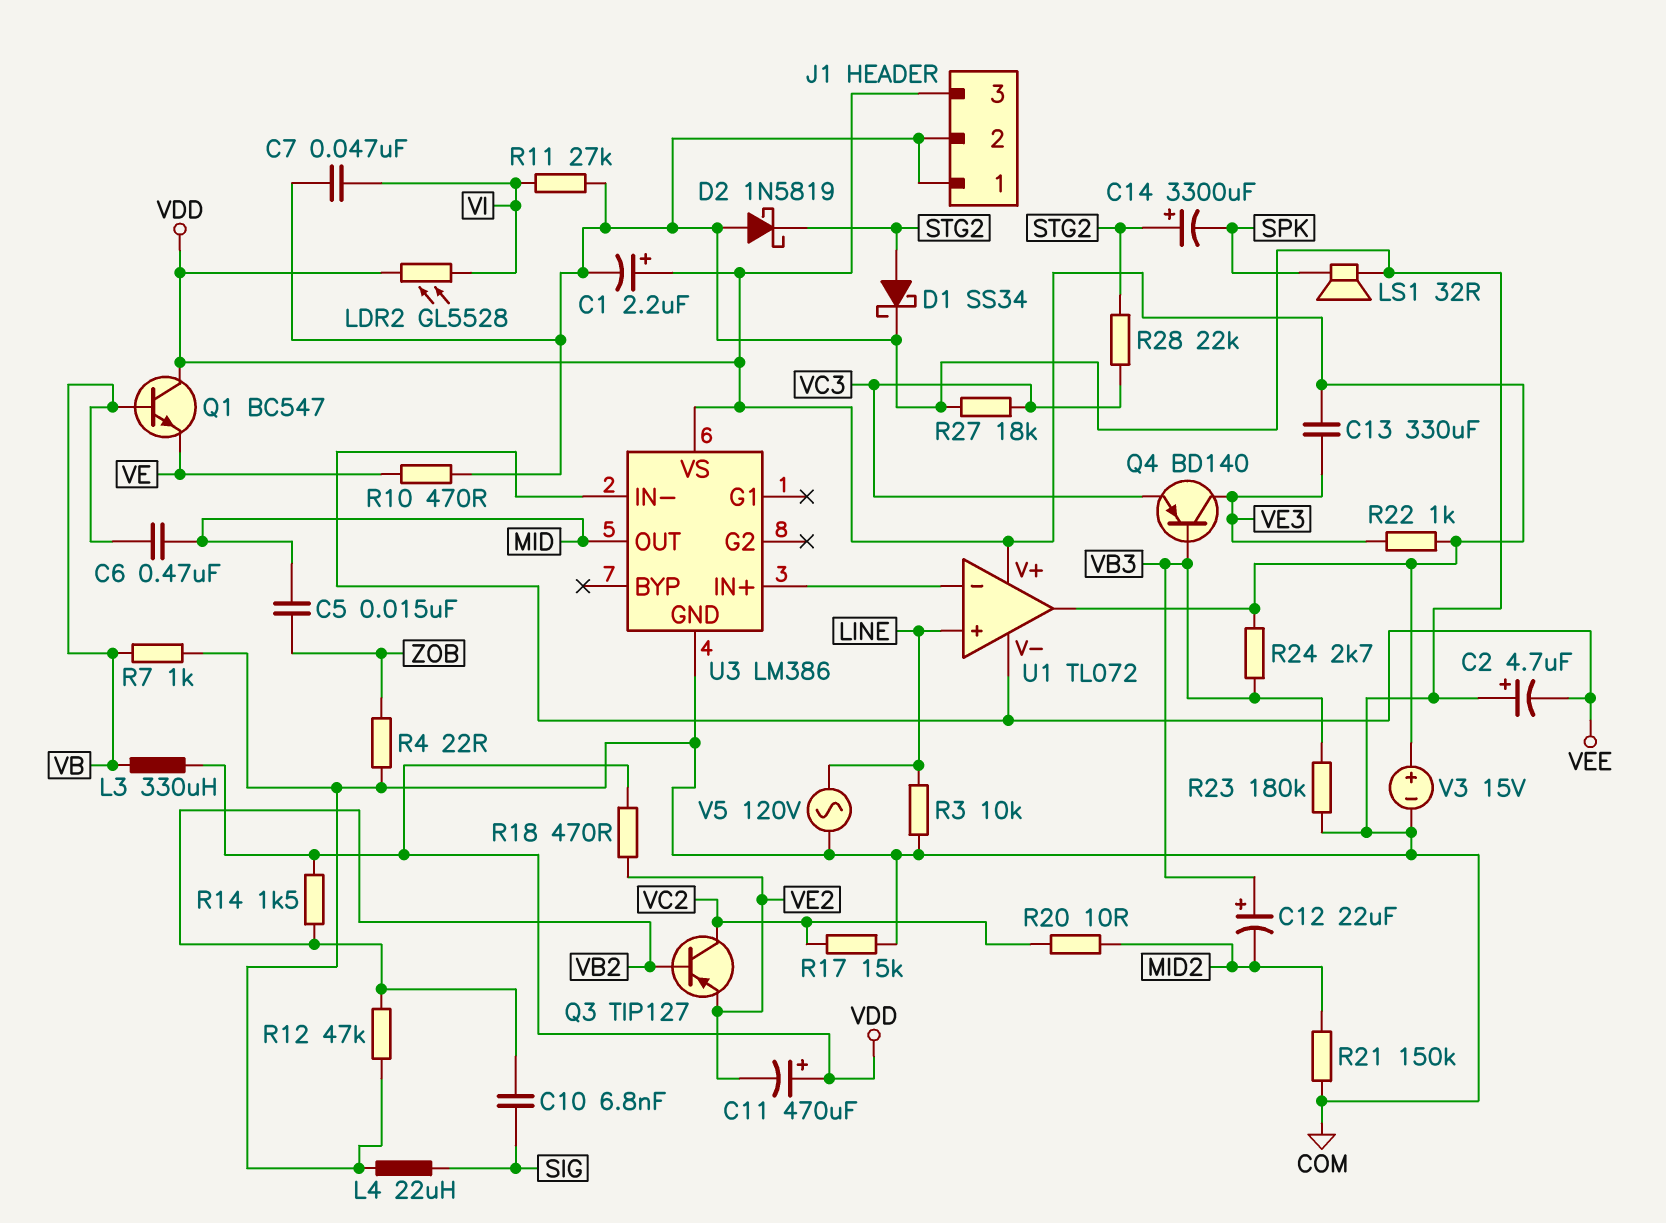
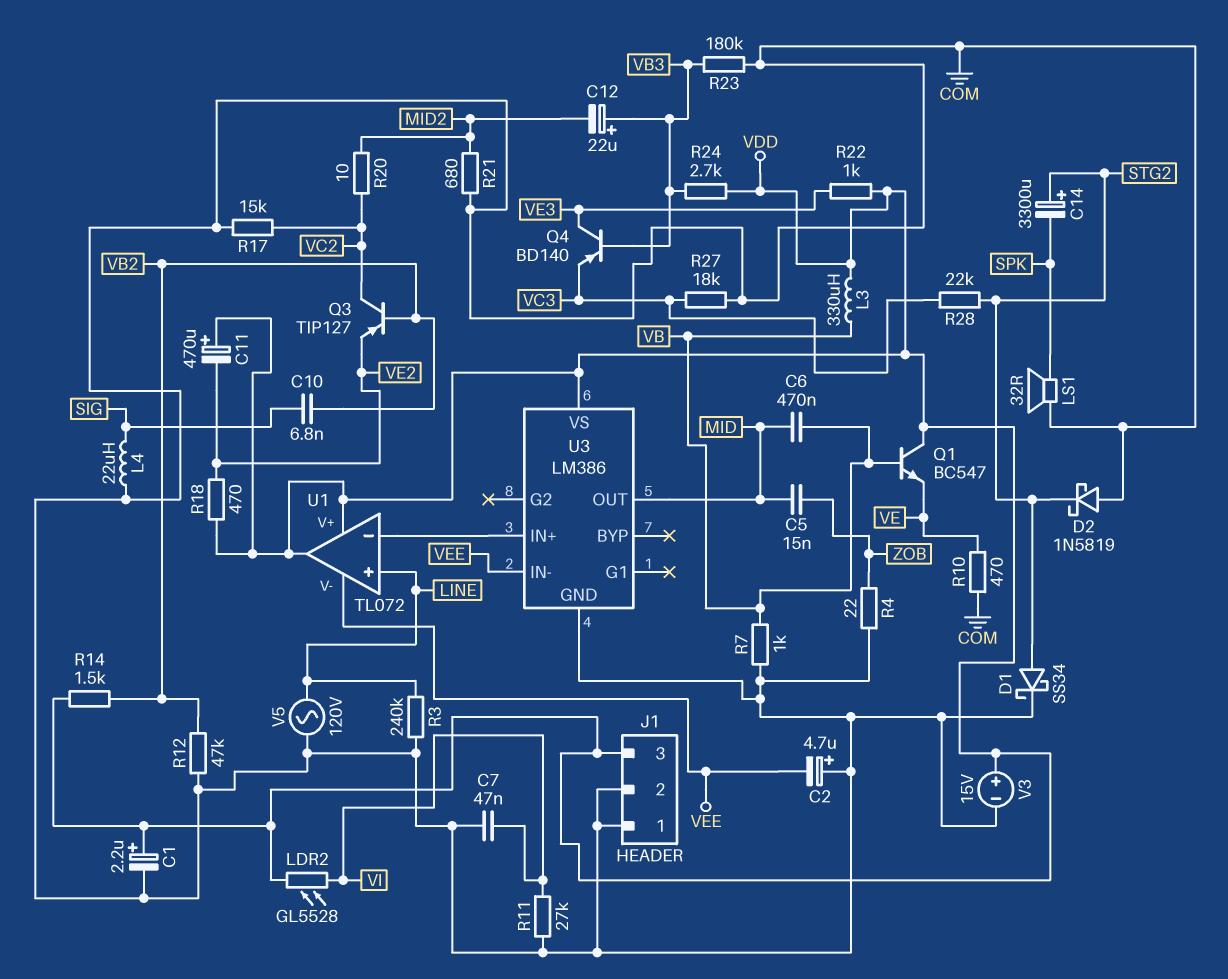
C13: 330uF (VDD, VE3) -> none
R3: 10k (COM, LINE) -> 240k (COM, LINE)
R21: 150k (COM, MID2) -> 680 (COM, MID2)

